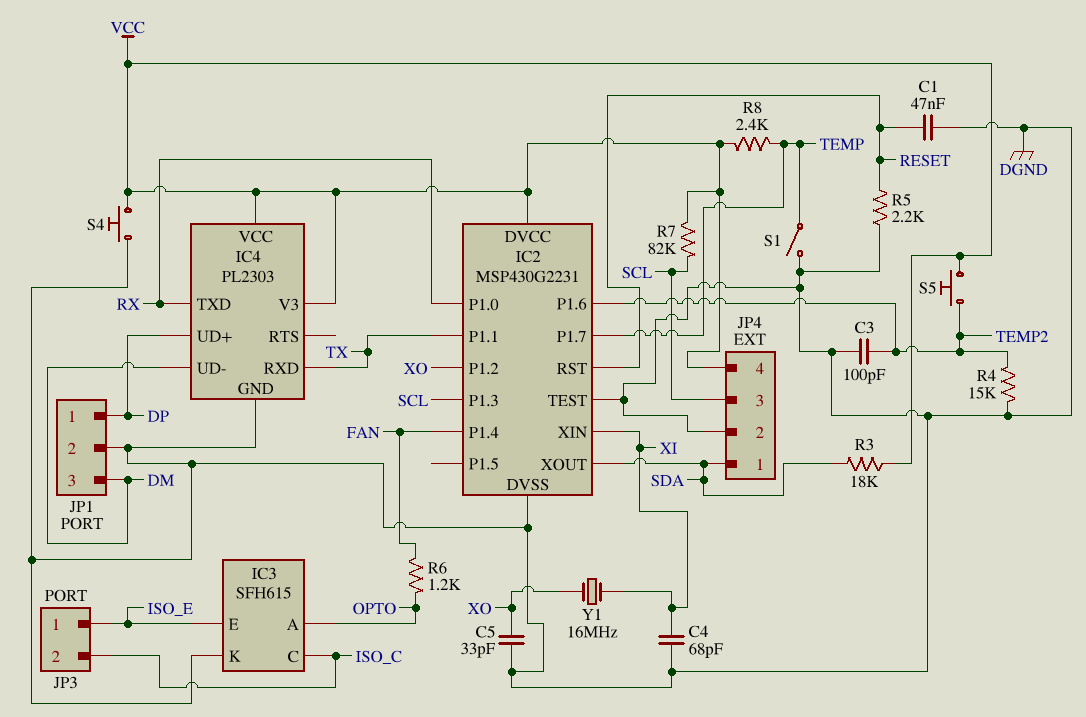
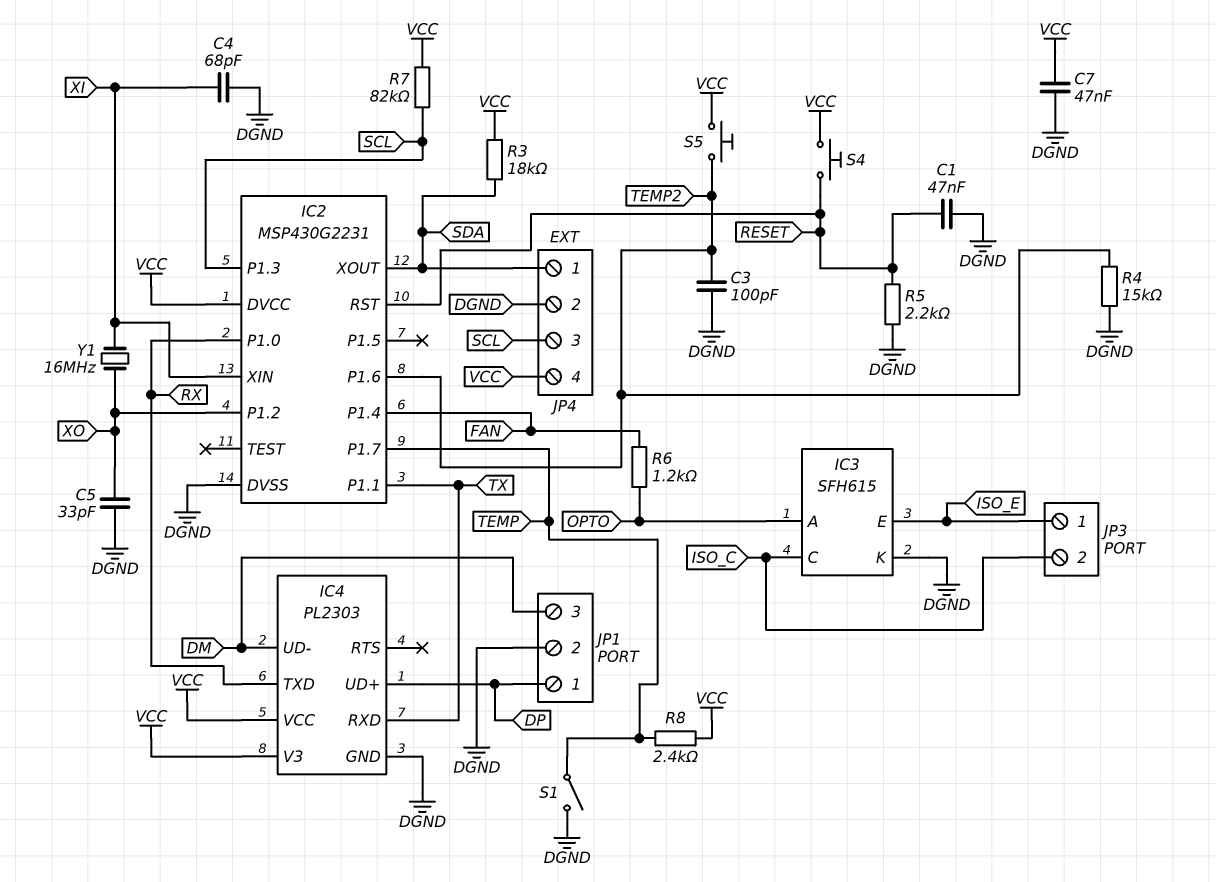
C7: none -> 47nF (DGND, VCC)
IC2 pin TEST: DGND -> none
S4: button (DGND, VCC) -> button (RESET, VCC)

